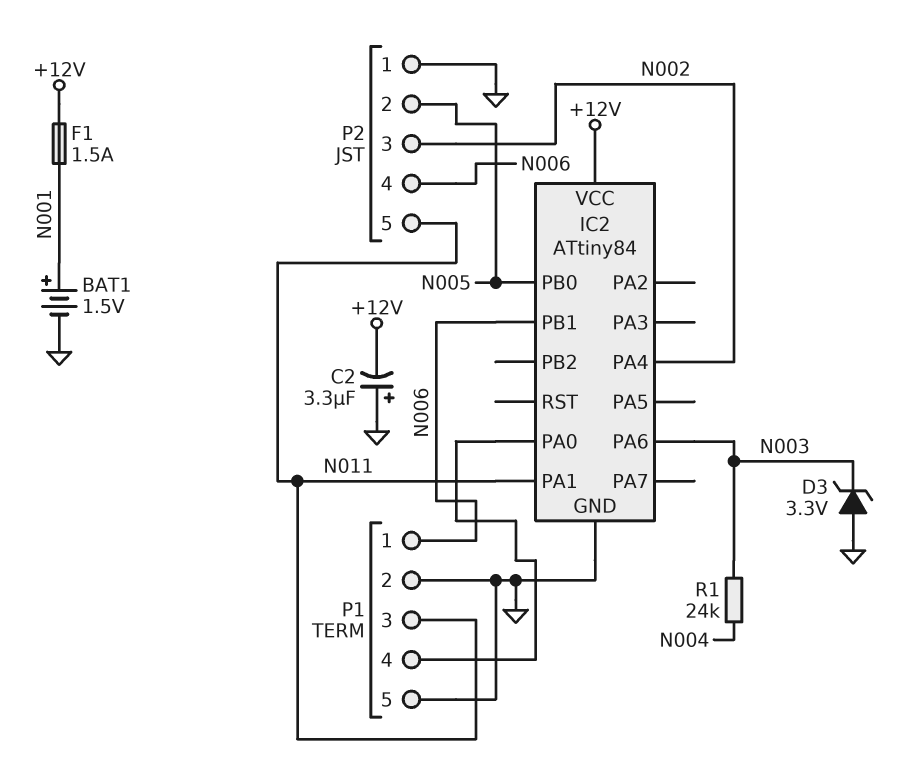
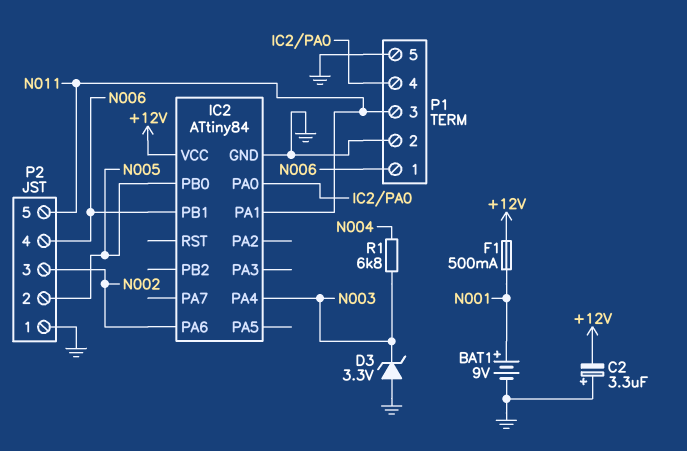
BAT1: 1.5V (plus N001, minus GND) -> 9V (plus N001, minus GND)
F1: 1.5A (+12V, N001) -> 500mA (+12V, N001)
IC2 pin PA4: N002 -> N003
IC2 pin PA6: N003 -> N002
R1: 24k (N003, N004) -> 6.8k (N003, N004)

